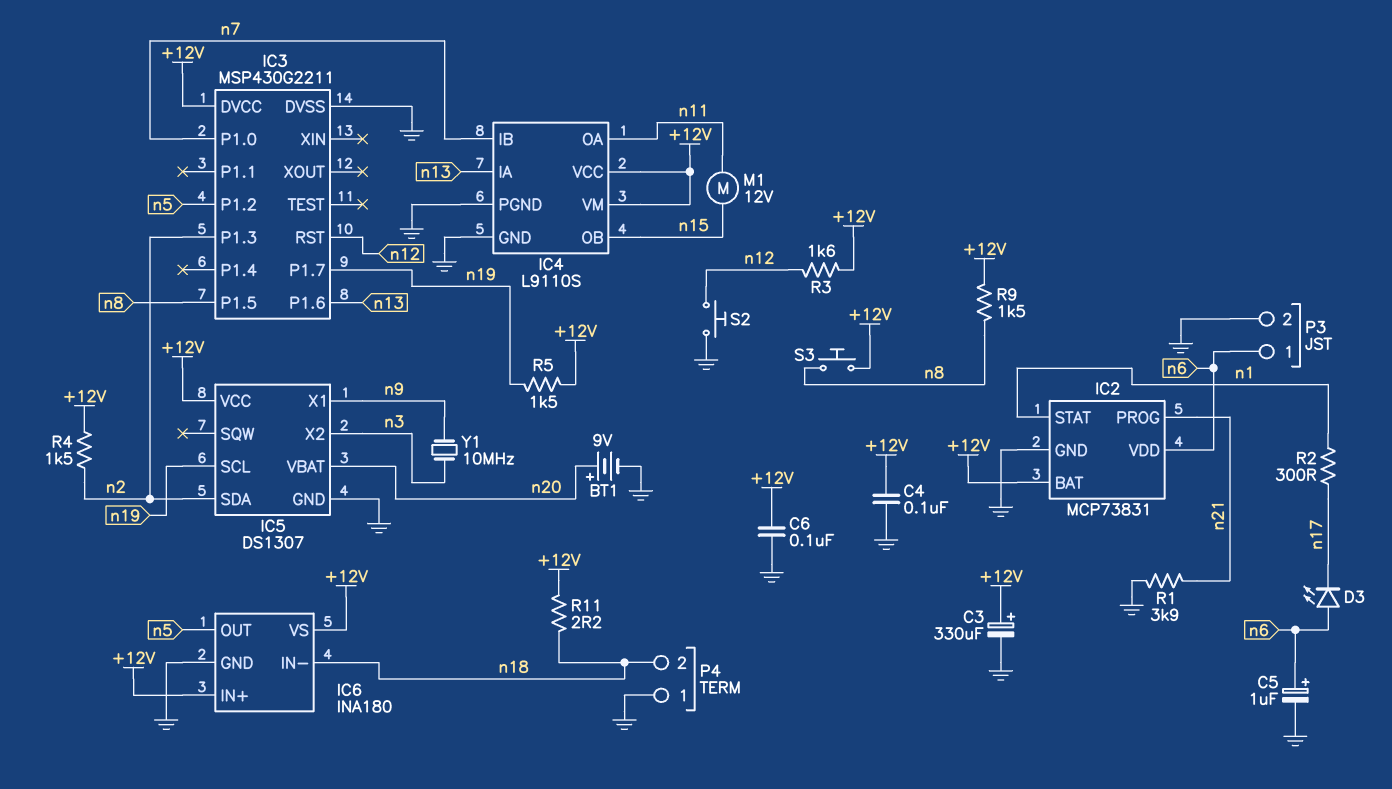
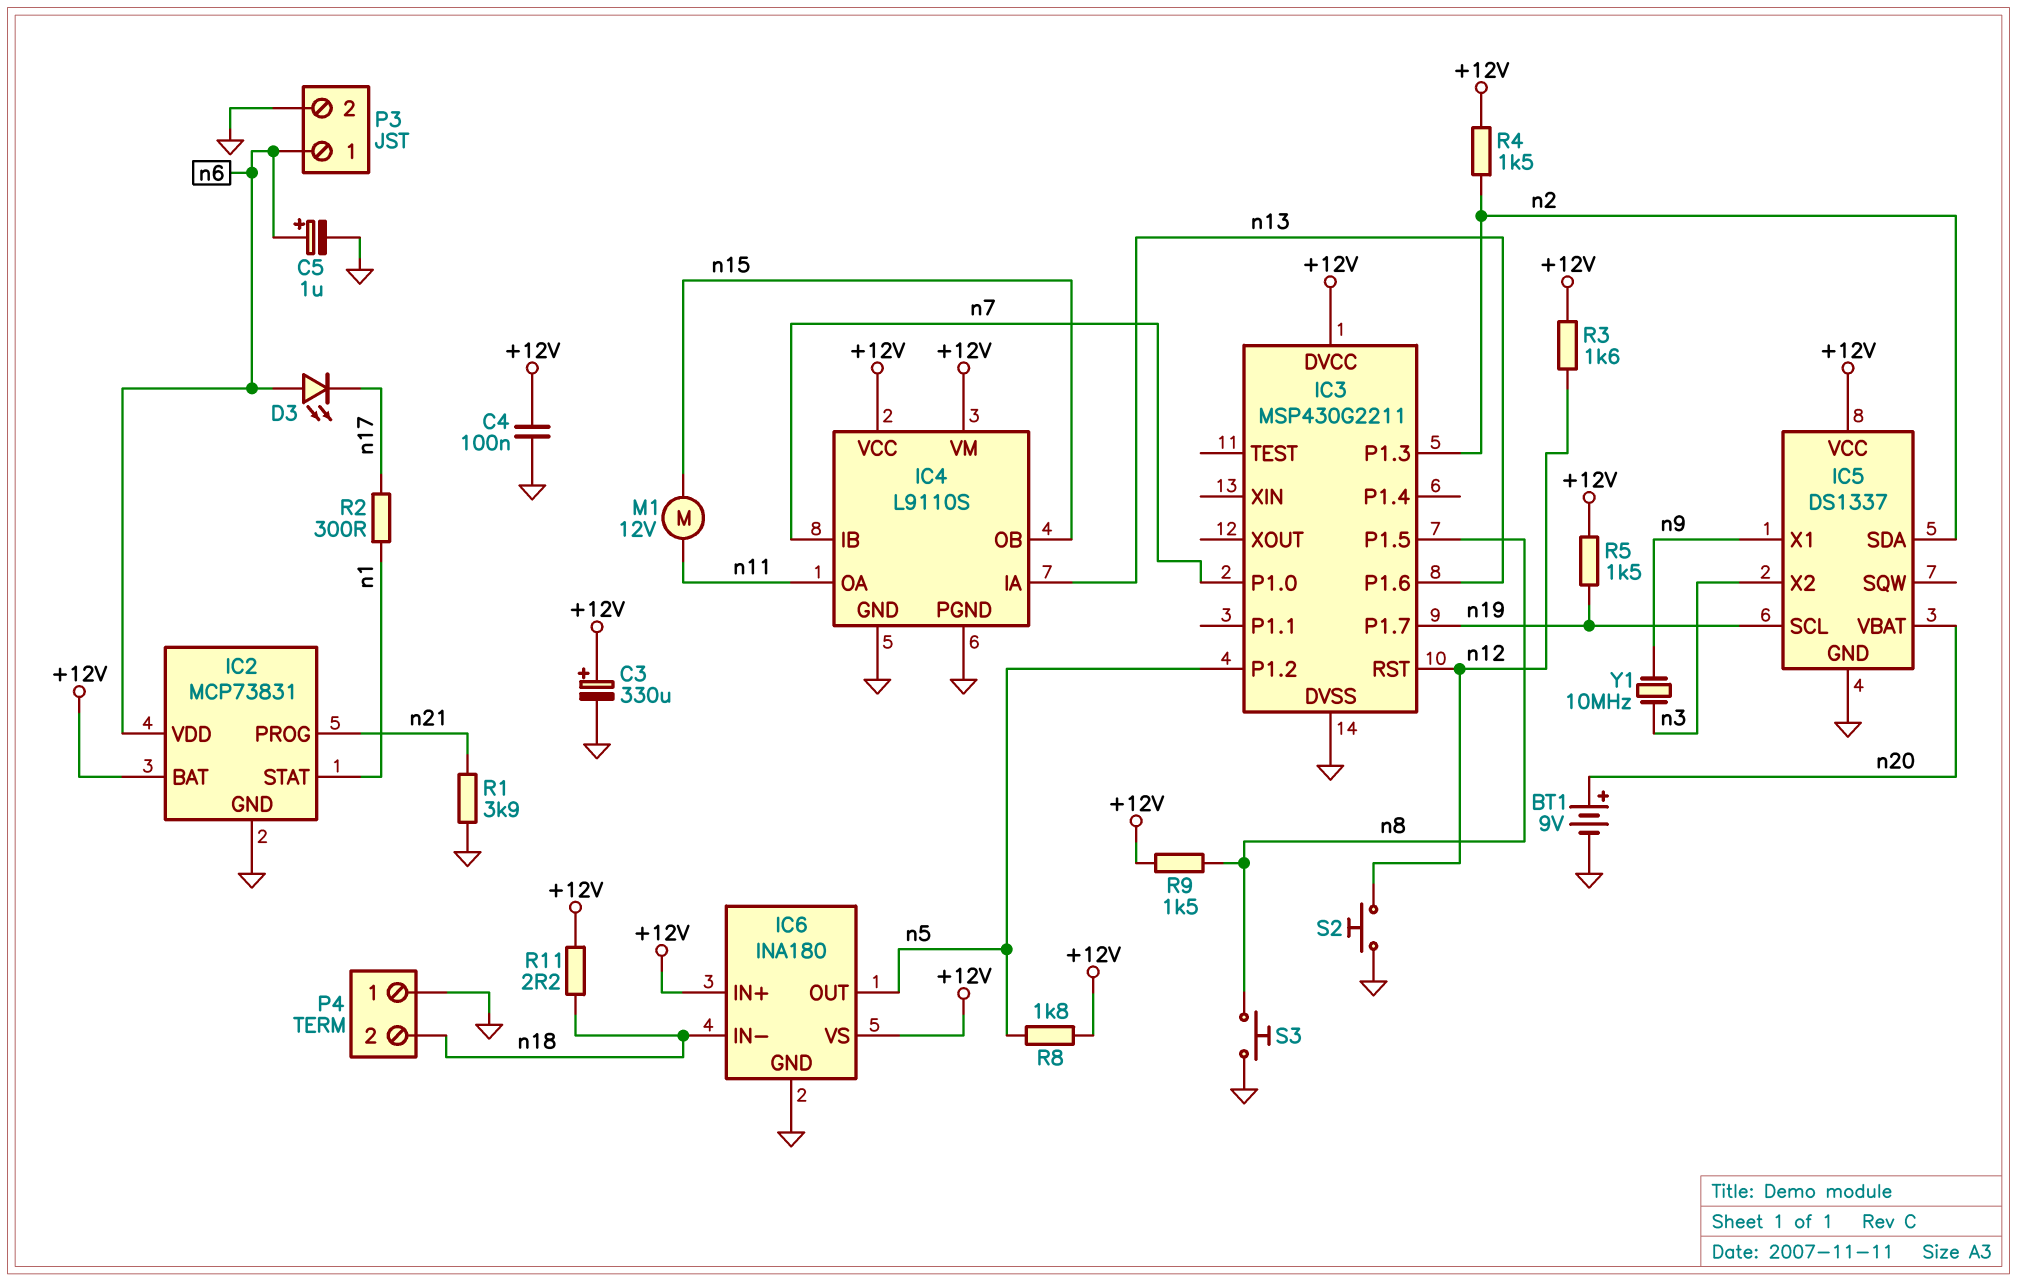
C6: 100nF (+12V, GND) -> none
IC5: DS1307 -> DS1337
R8: none -> 1.8k (+12V, n5)
S3: button (+12V, n8) -> button (GND, n8)

